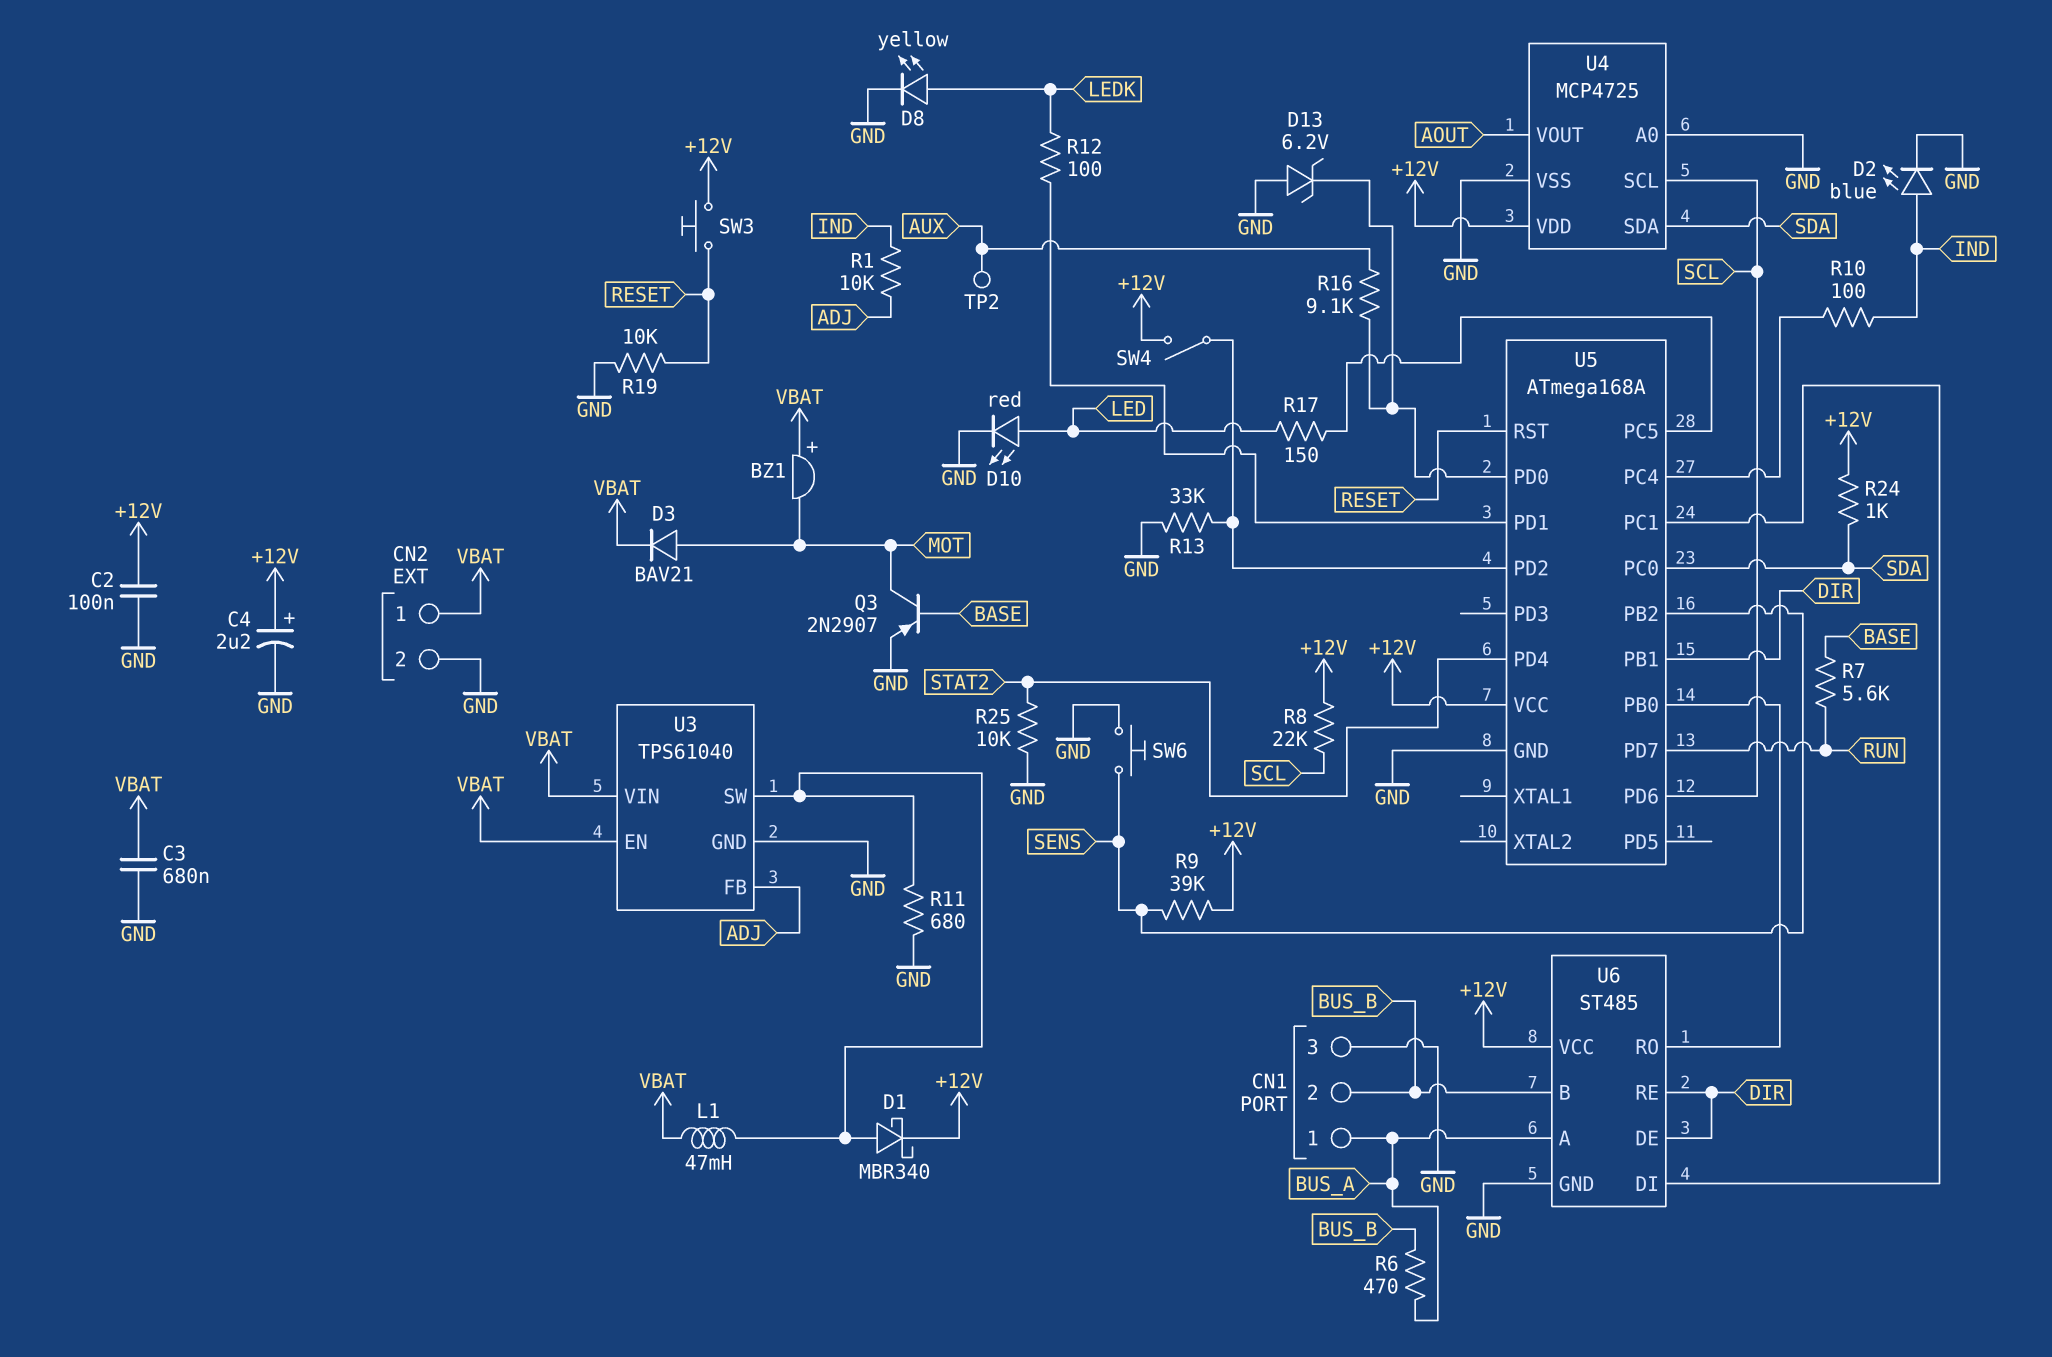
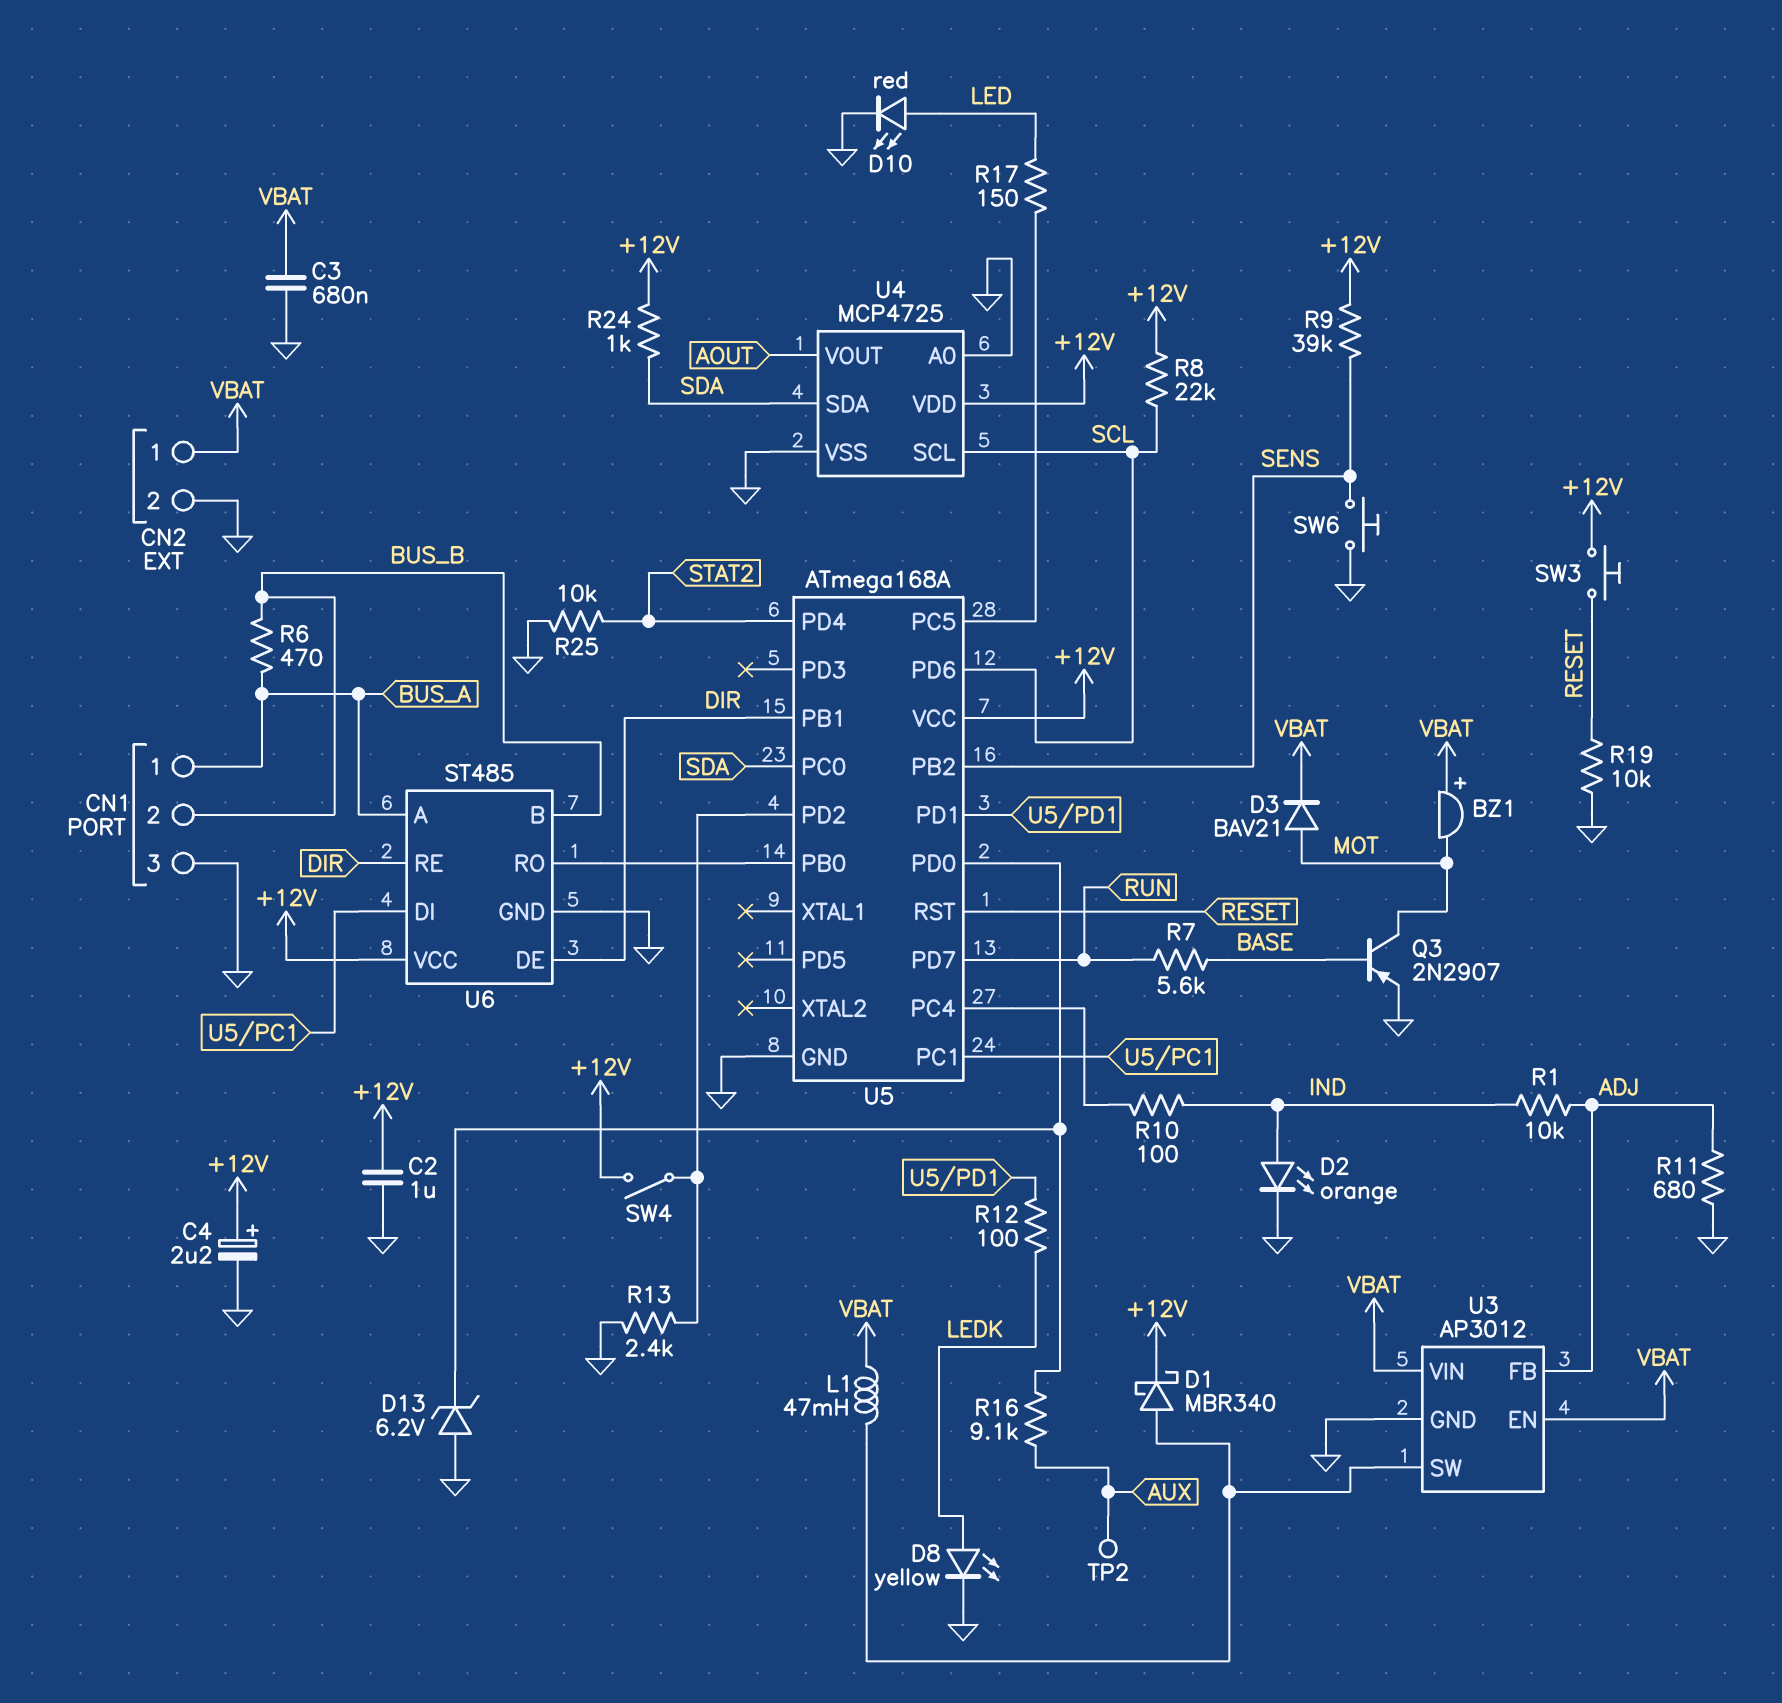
C2: 100nF (+12V, GND) -> 1uF (+12V, GND)
D2: LED blue (A IND, K GND) -> LED orange (A IND, K GND)
R11: 680 (GND, U3/SW) -> 680 (ADJ, GND)
R13: 33k (GND, U5/PD2) -> 2.4k (GND, U5/PD2)
U3: TPS61040 -> AP3012

